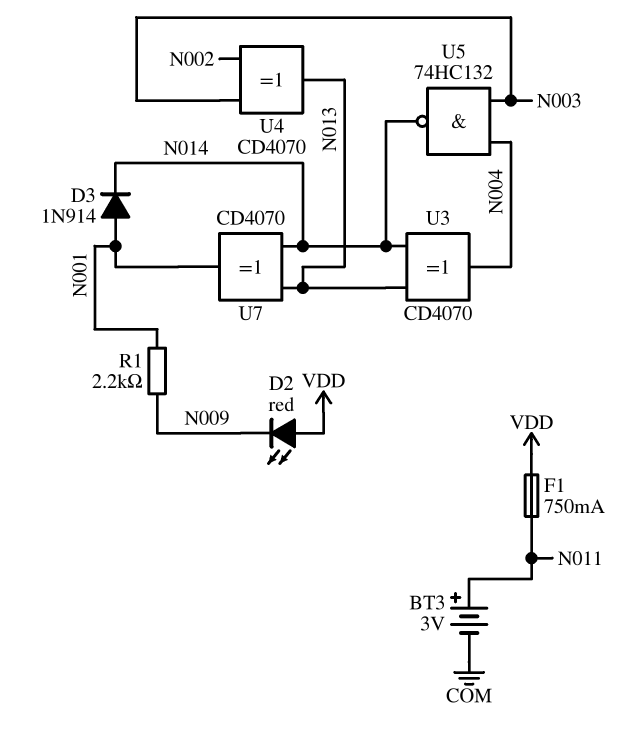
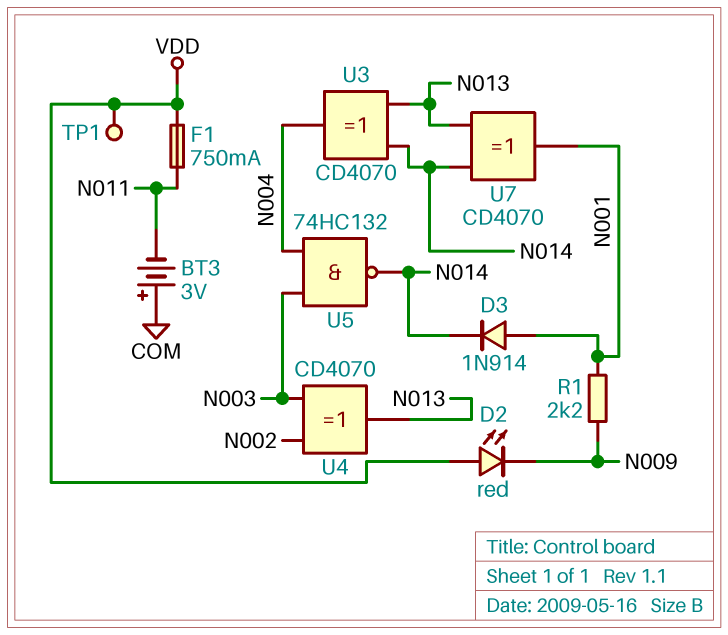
BT3: 3V (plus N011, minus COM) -> 3V (plus COM, minus N011)
TP1: none -> test point (VDD)

